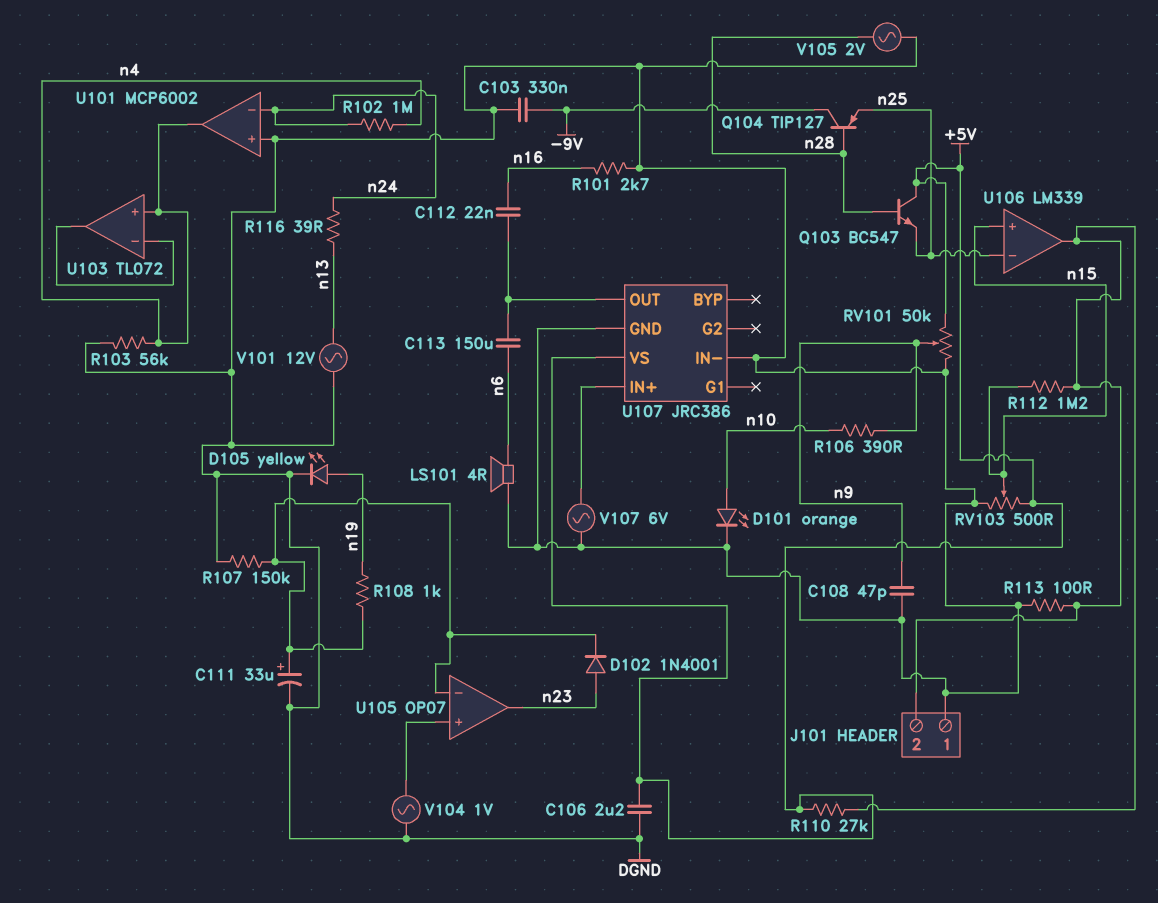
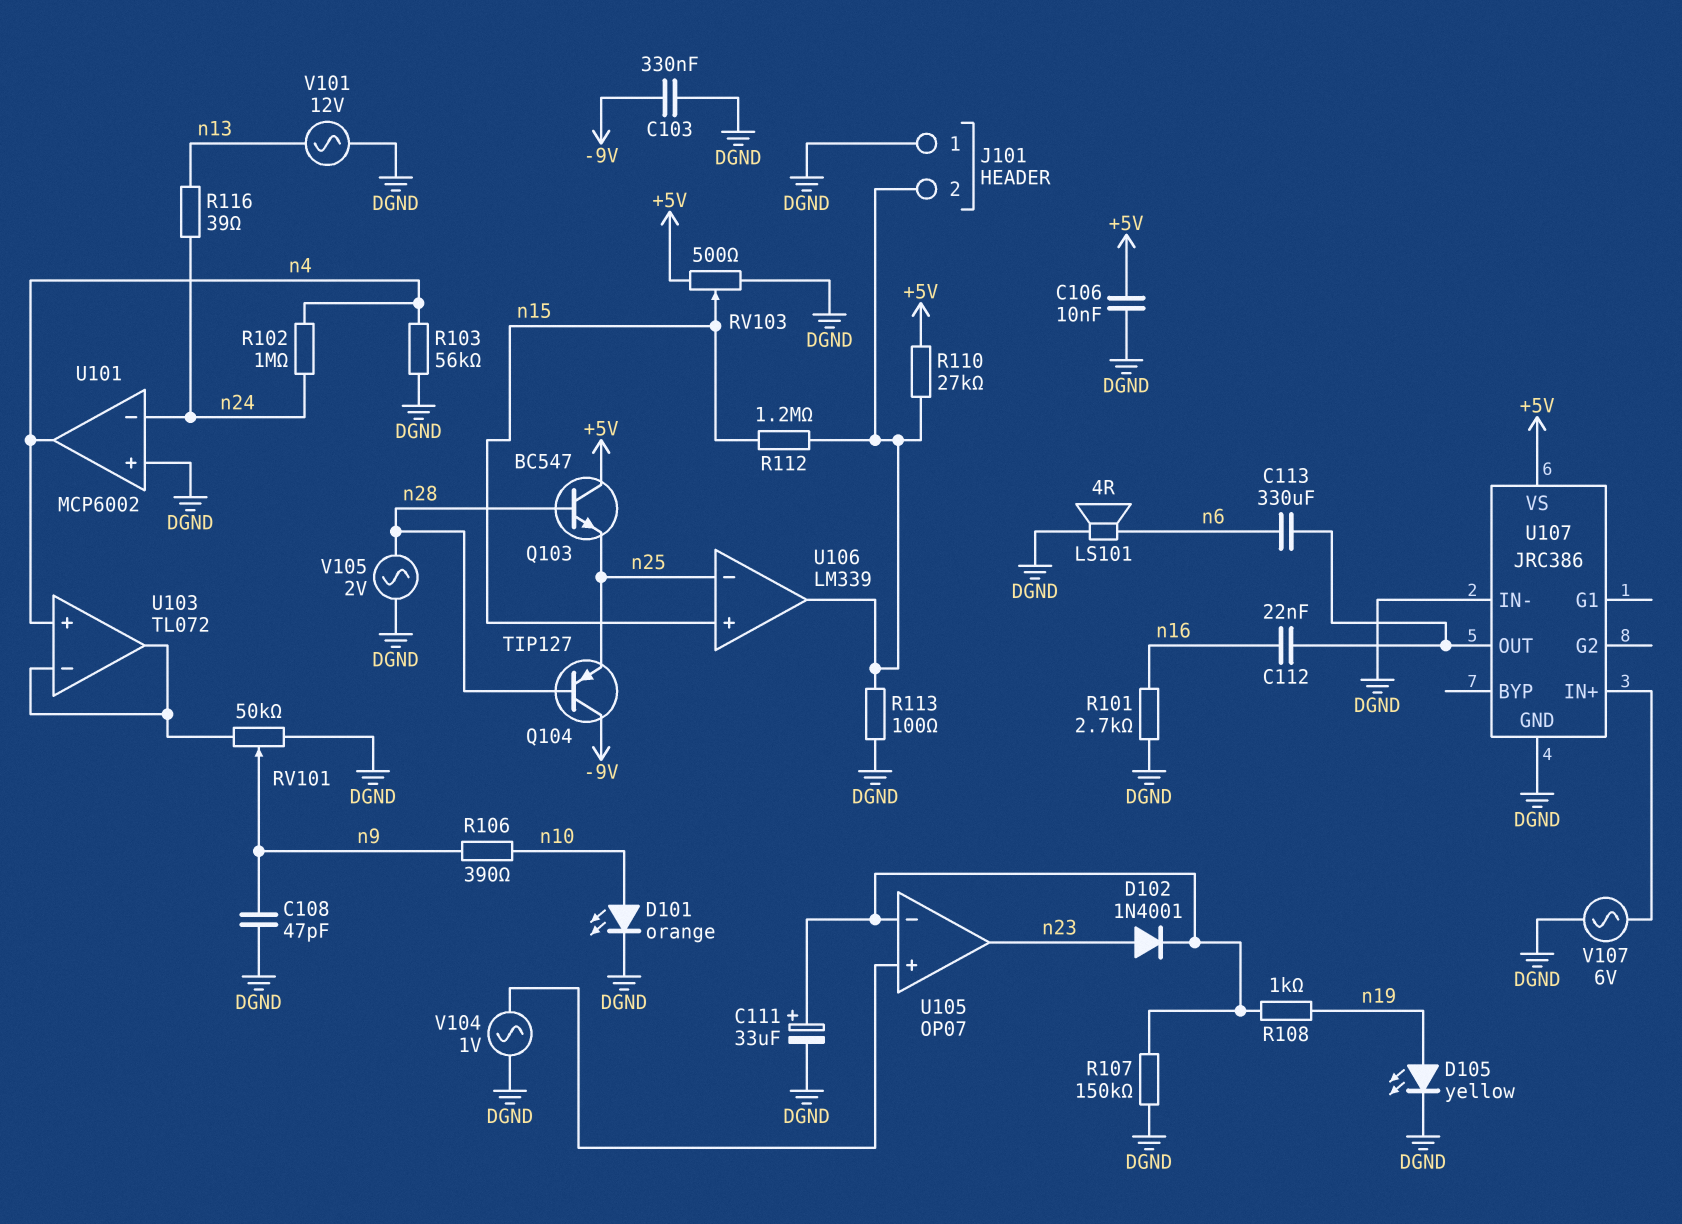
C106: 2.2uF (+5V, DGND) -> 10nF (+5V, DGND)
C113: 150uF (U107/OUT, n6) -> 330uF (U107/OUT, n6)
RV101: 50k (+5V, DGND, wiper n9) -> 50k (DGND, U103/in-, wiper n9)

